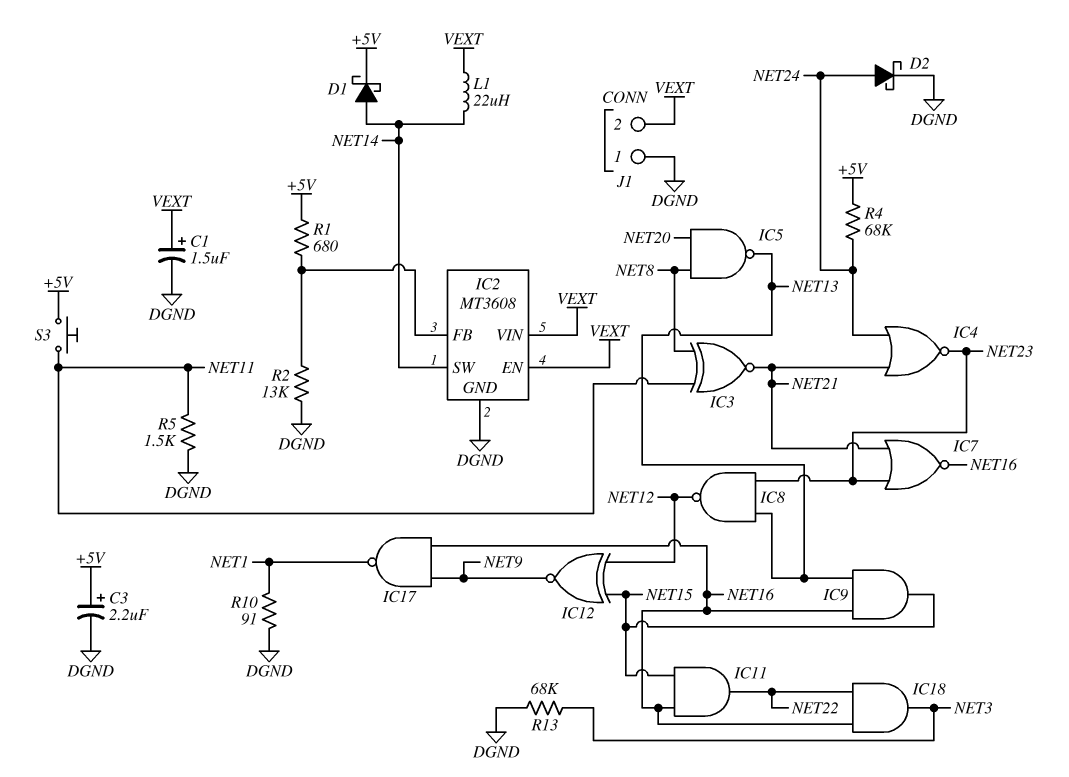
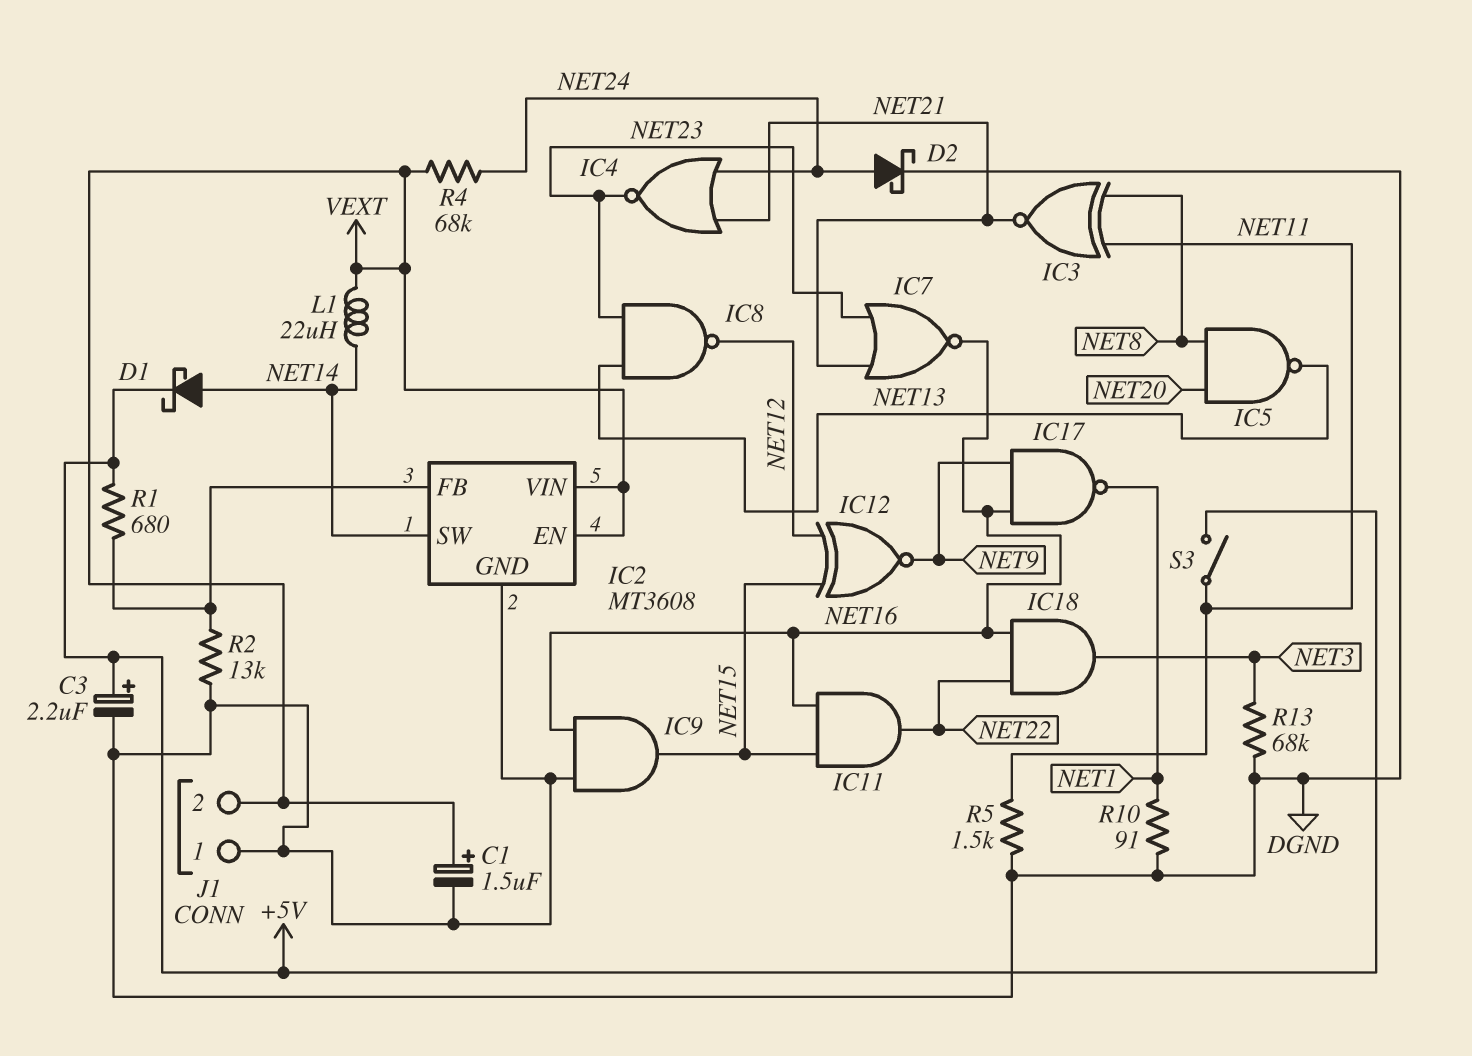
IC9: AND (in NET13, in NET16, out NET15) -> AND (in DGND, in NET16, out NET15)
R4: 68k (+5V, NET24) -> 68k (NET24, VEXT)
S3: button (+5V, NET11) -> switch (+5V, NET11)

